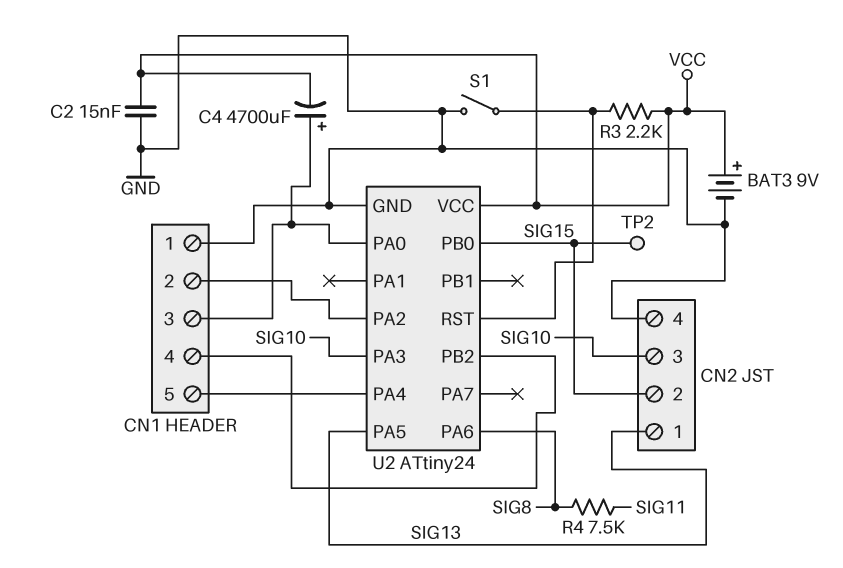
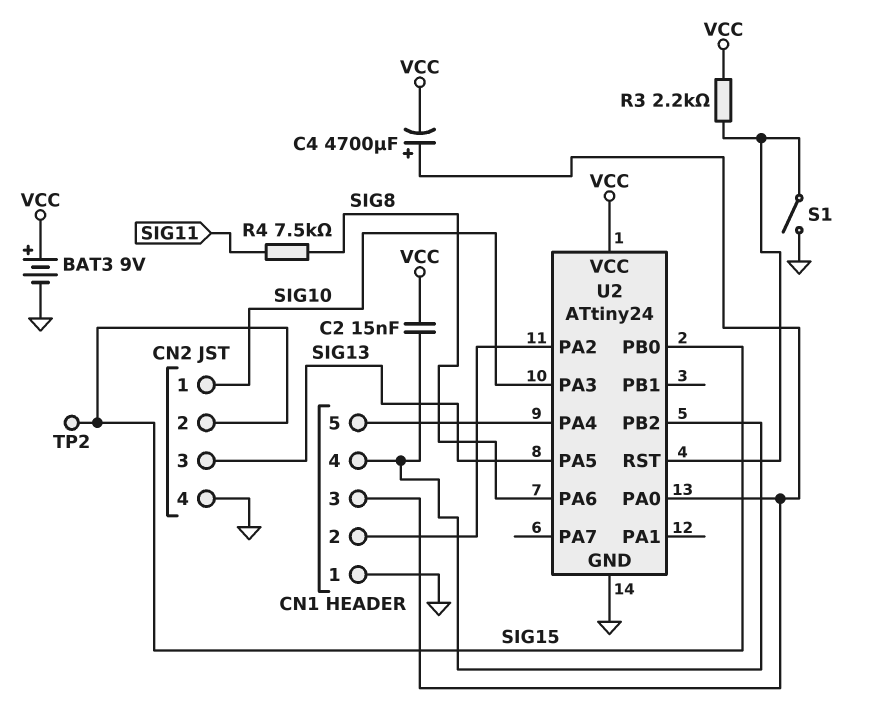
C2: 15nF (GND, VCC) -> 15nF (CN1/4, VCC)
CN2 pin 1: SIG13 -> SIG10
CN2 pin 3: SIG10 -> SIG13

